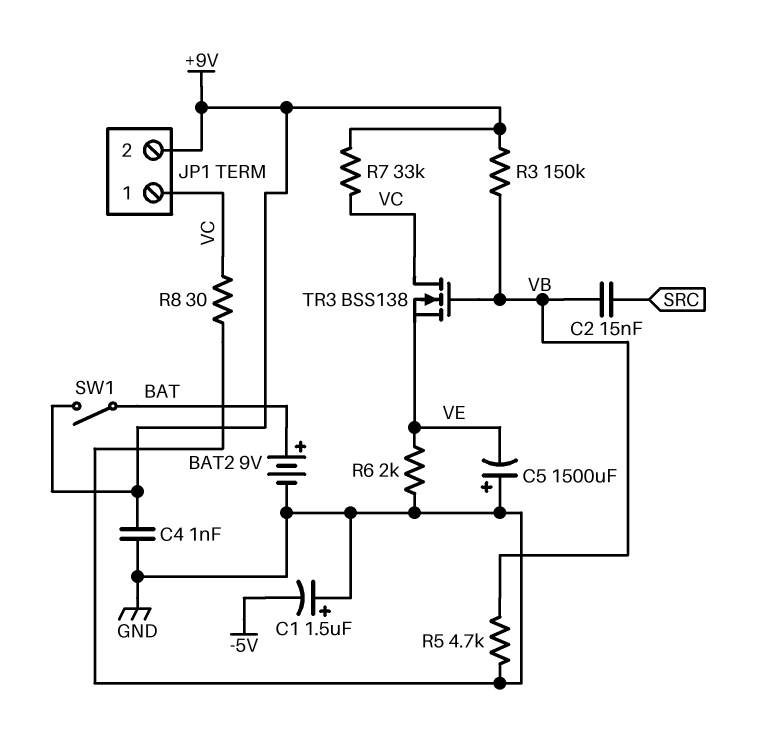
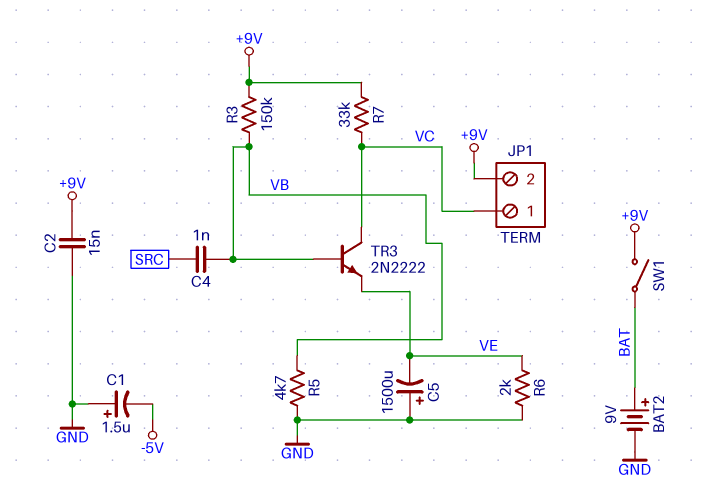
C2: 15nF (SRC, VB) -> 15nF (+9V, GND)
C4: 1nF (+9V, GND) -> 1nF (SRC, VB)
R8: 30 (GND, VC) -> none
TR3: NMOS BSS138 (G VB, D VC, S VE) -> NPN 2N2222 (B VB, C VC, E VE)

